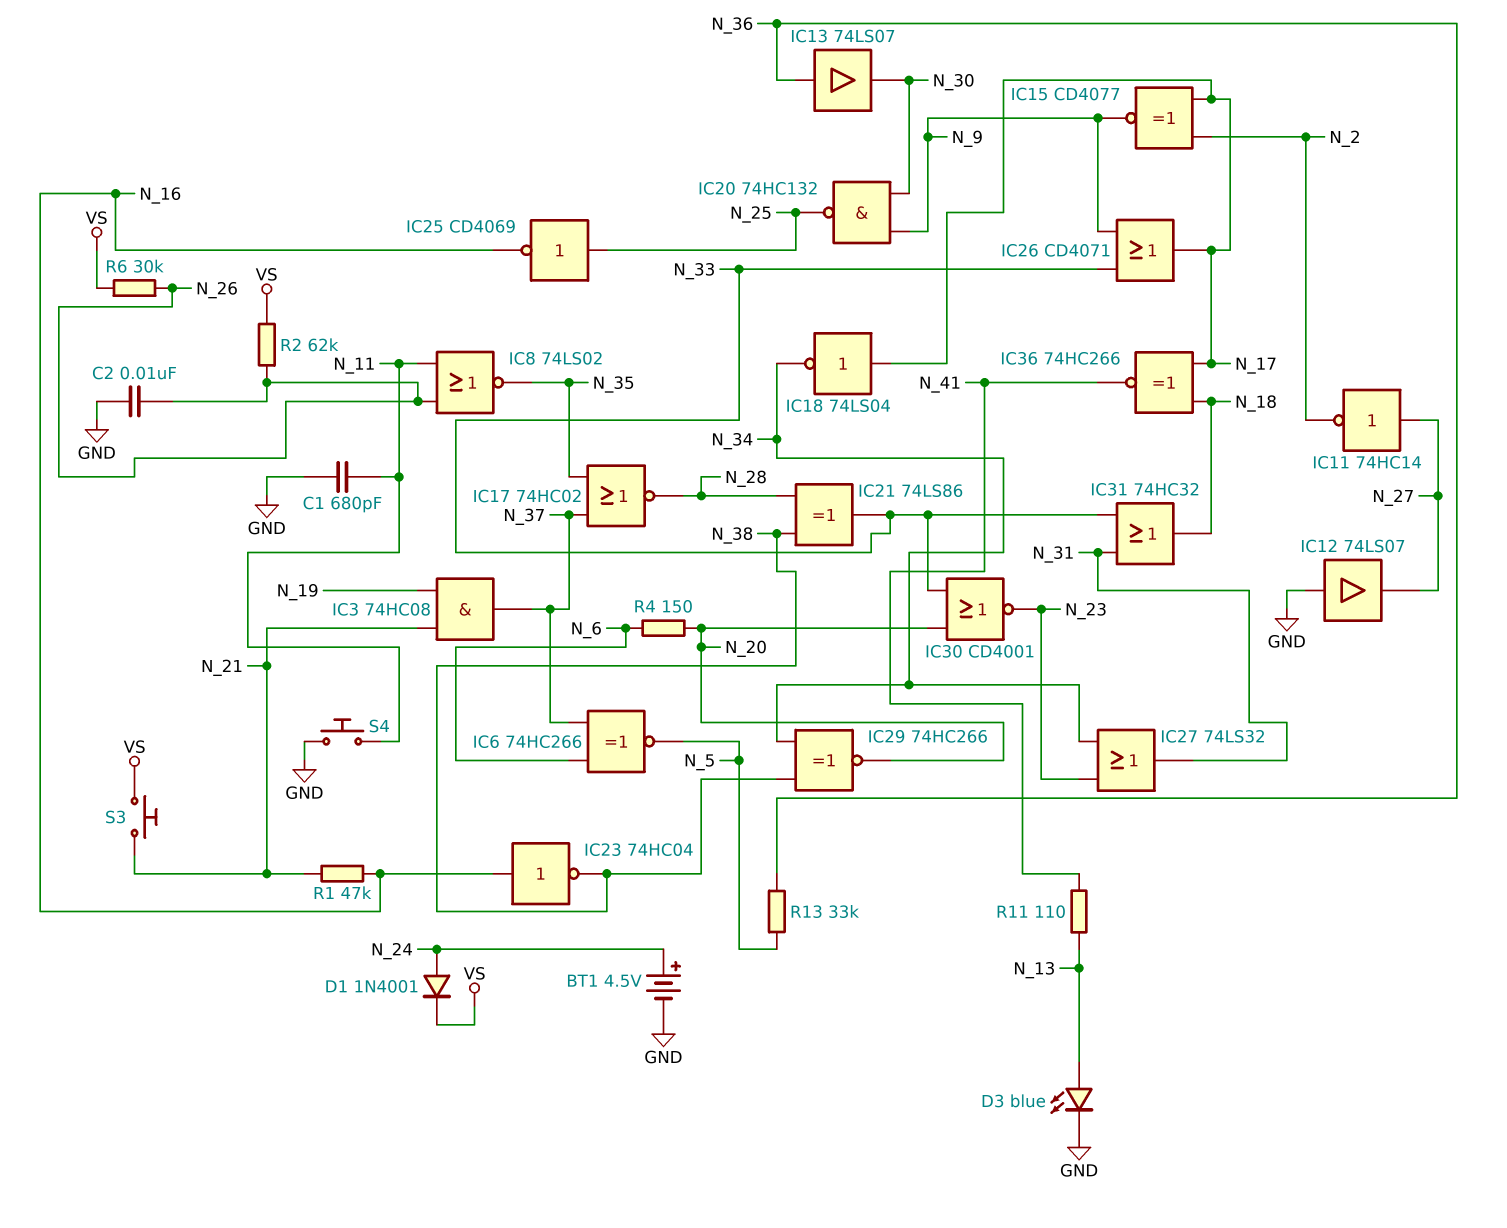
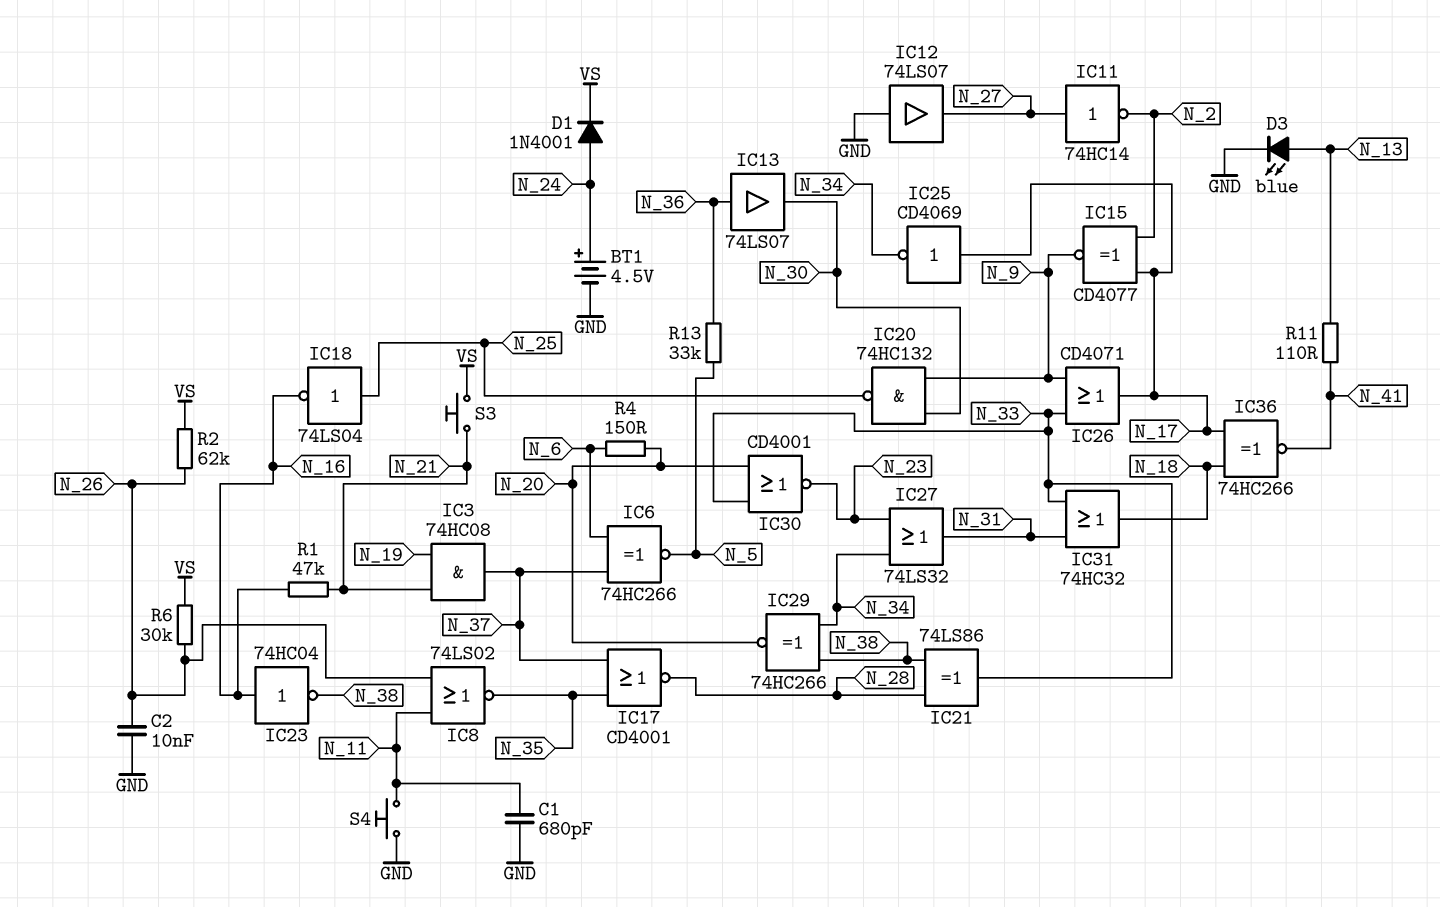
IC17: NOR 74HC02 (in N_35, in N_37, out N_28) -> NOR CD4001 (in N_35, in N_37, out N_28)
IC18: NOT 74LS04 (in N_17, out N_34) -> NOT 74LS04 (in N_25, out N_16)
IC25: NOT CD4069 (in N_25, out N_16) -> NOT CD4069 (in N_17, out N_34)

